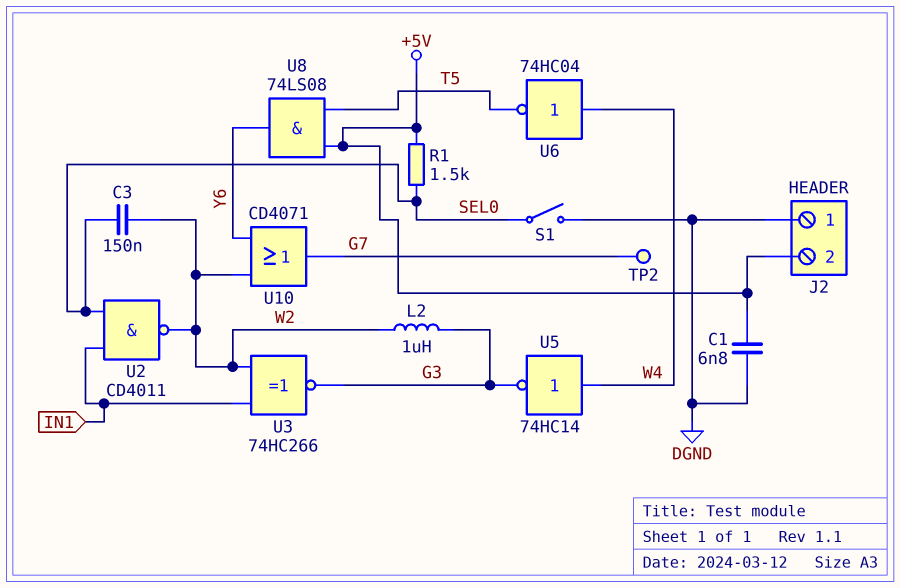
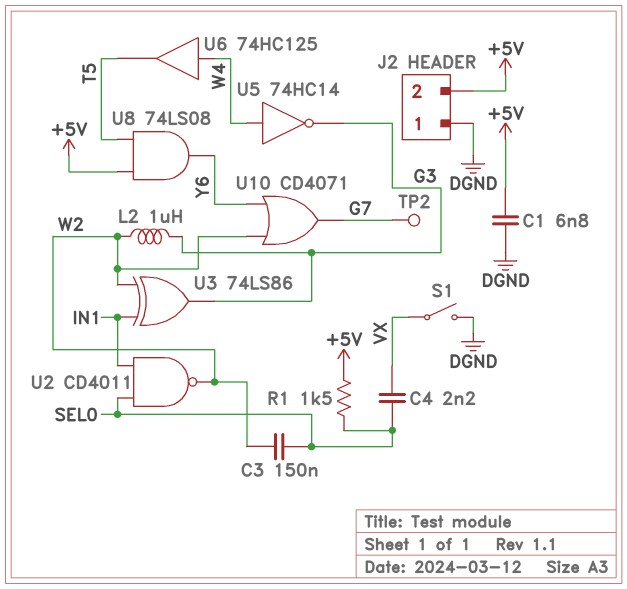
C4: none -> 2.2nF (SEL0, VX)
S1: switch (DGND, SEL0) -> switch (DGND, VX)
U3: XNOR 74HC266 (in IN1, in W2, out G3) -> XOR 74LS86 (in IN1, in W2, out G3)
U6: NOT 74HC04 (in W4, out T5) -> buffer 74HC125 (in W4, out T5)

